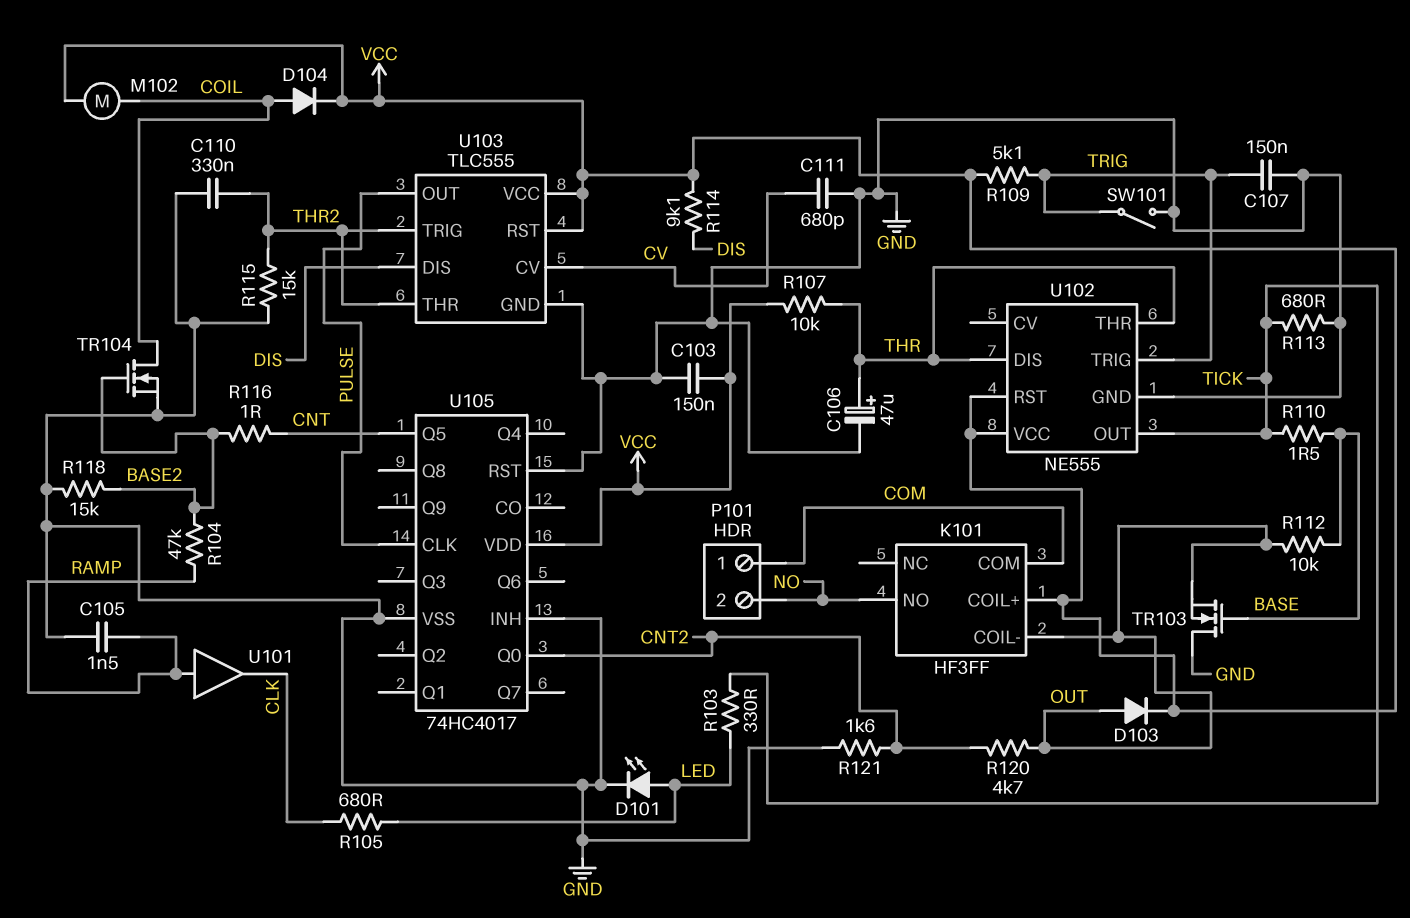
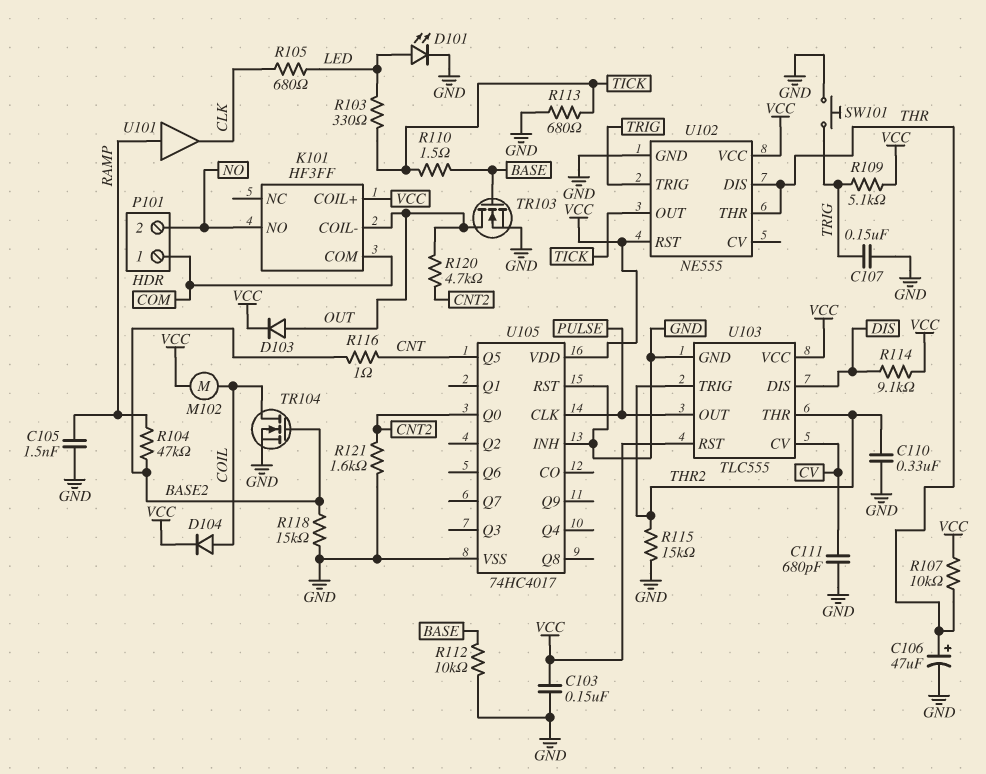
R112: 10k (BASE, OUT) -> 10k (BASE, GND)
SW101: switch (GND, TRIG) -> button (GND, TRIG)
TR103: NMOS (G BASE, D GND, S OUT) -> NMOS (G BASE, D OUT, S GND)

